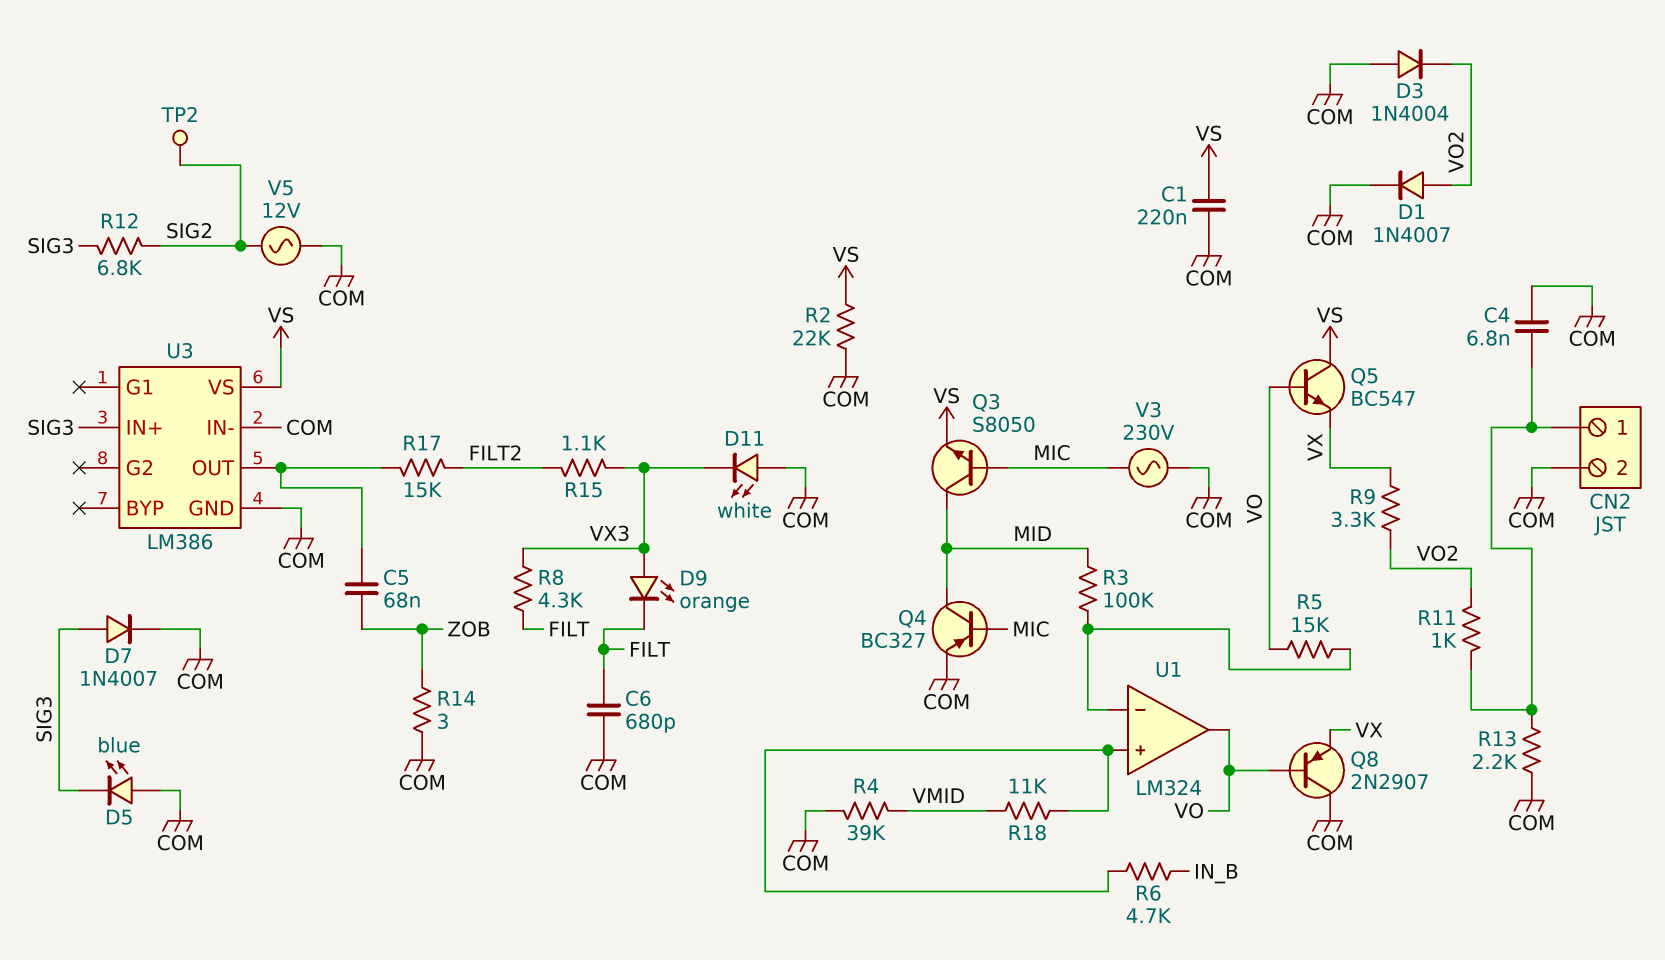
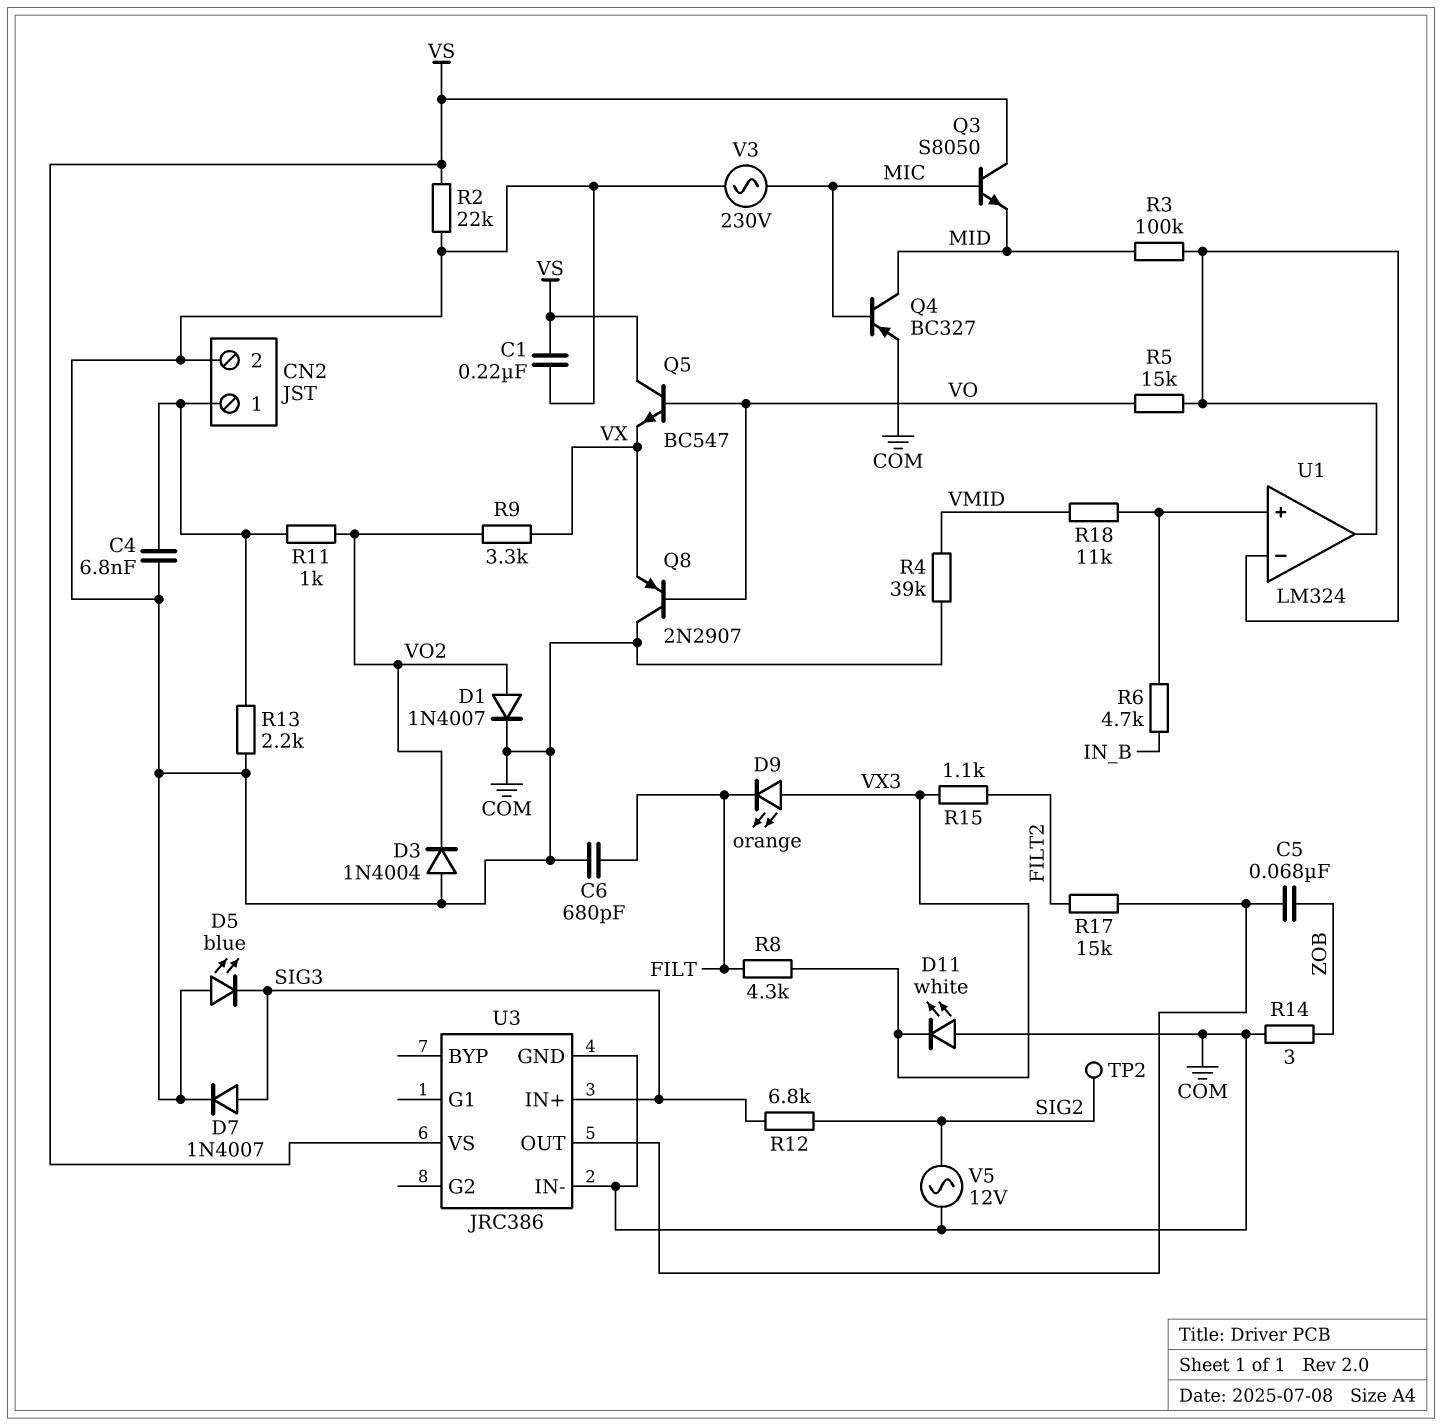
Q3: NPN S8050 (B MIC, C MID, E VS) -> NPN S8050 (B MIC, C VS, E MID)
U1 pin out: VO -> U1/in-
U3: LM386 -> JRC386

